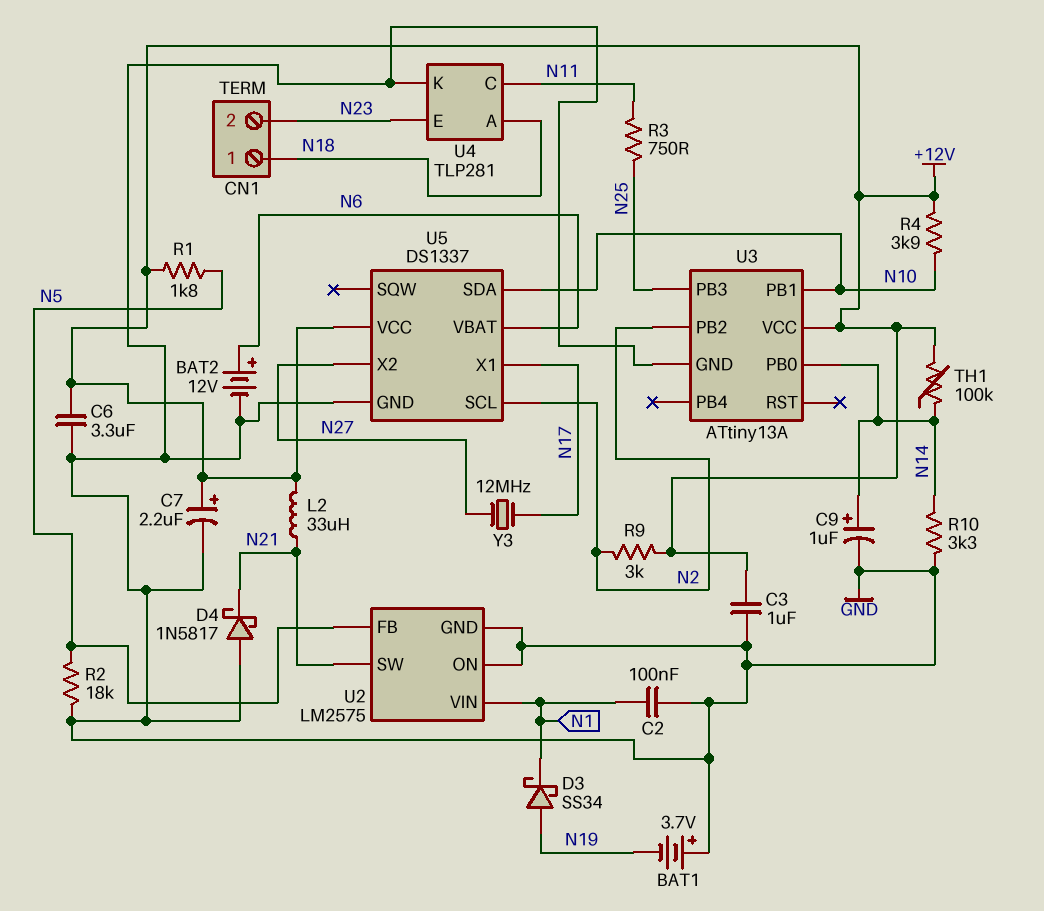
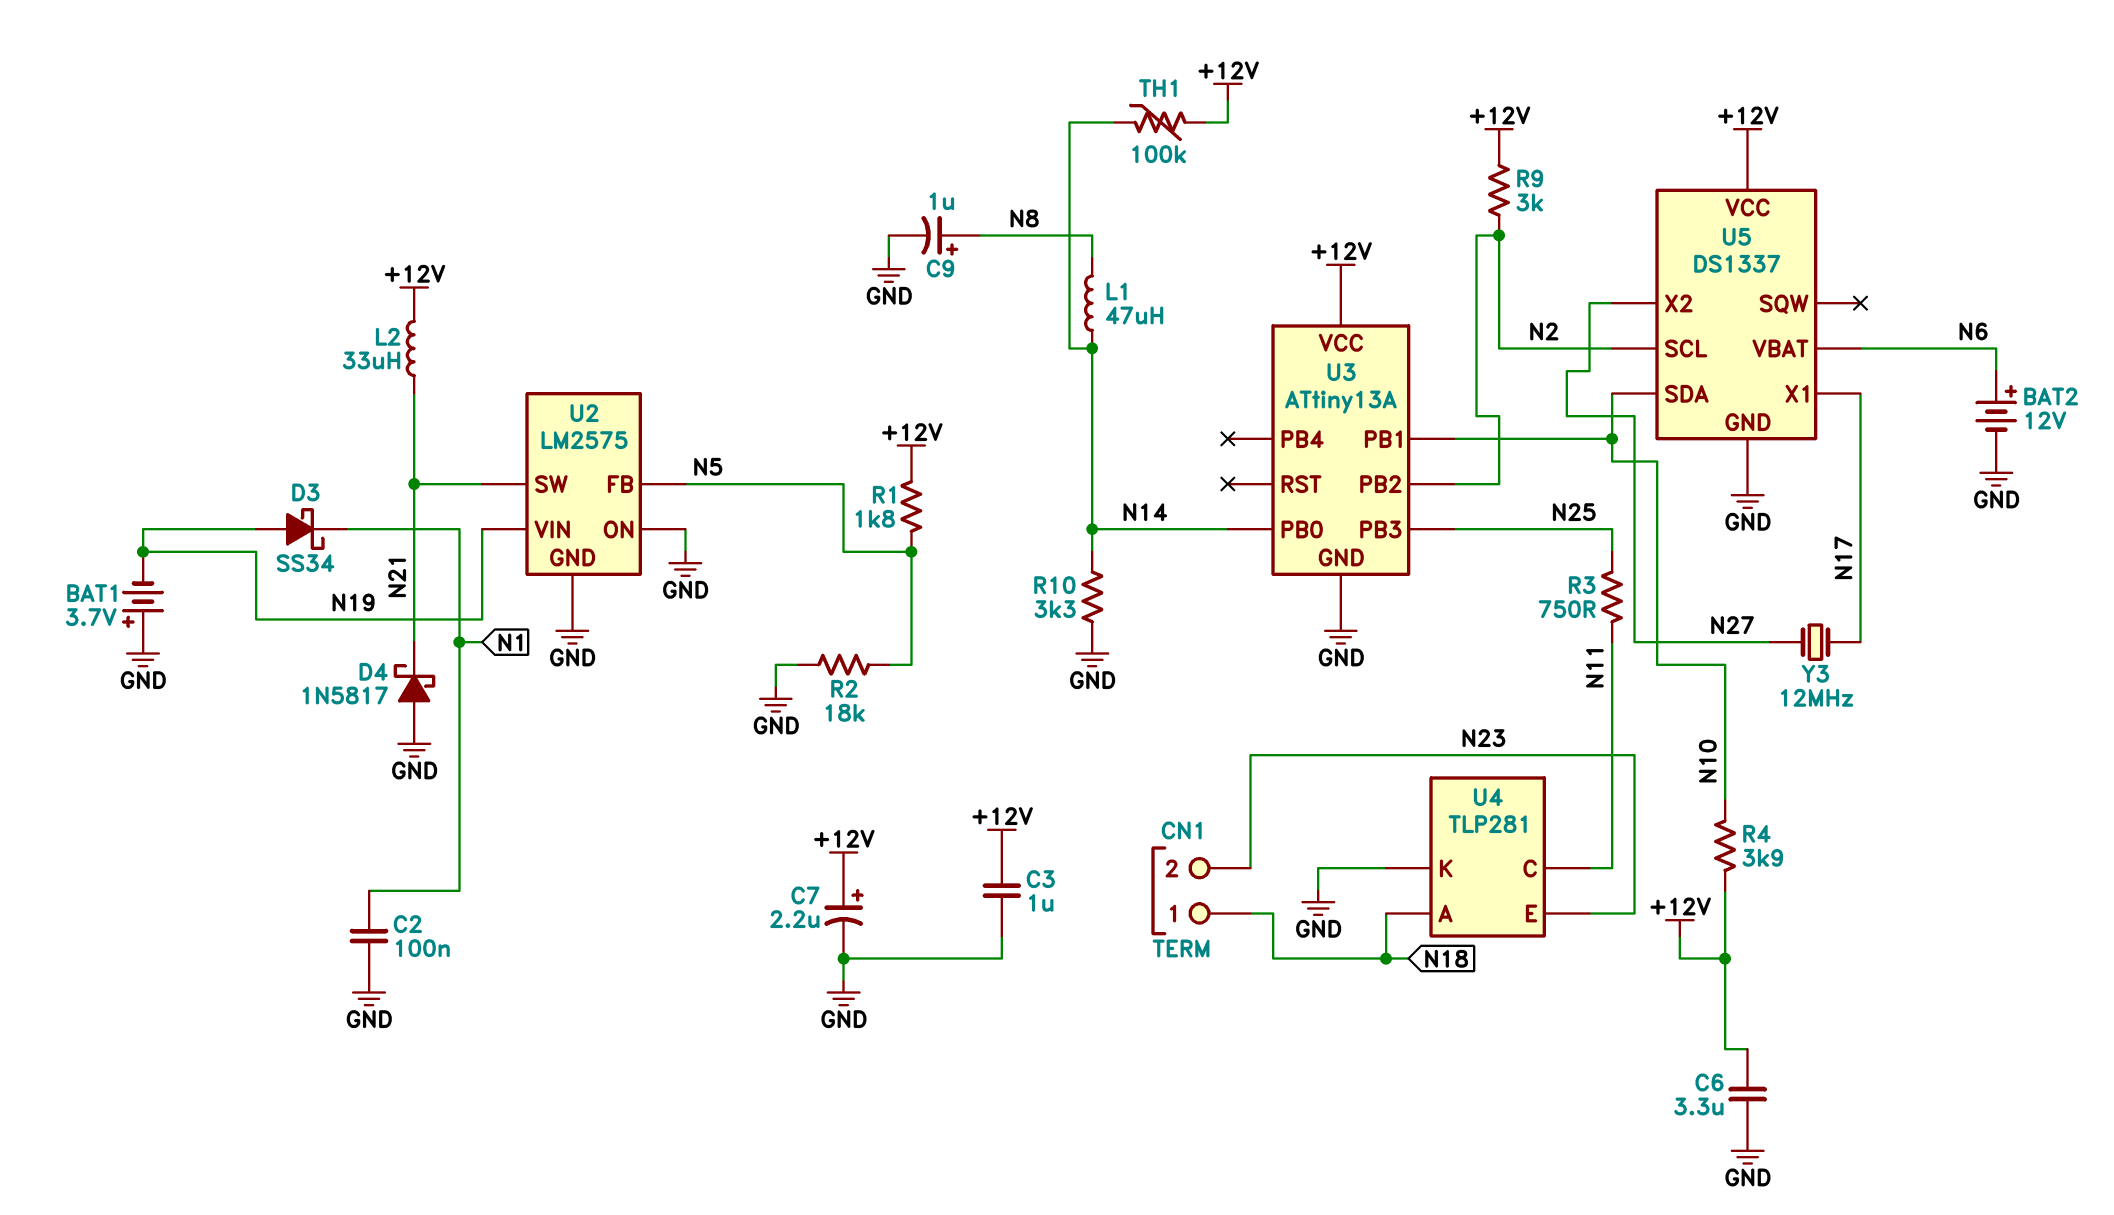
C9: 1uF (plus N14, minus GND) -> 1uF (plus N8, minus GND)
L1: none -> 47uH (N8, N14)
U2 pin VIN: N1 -> N19

